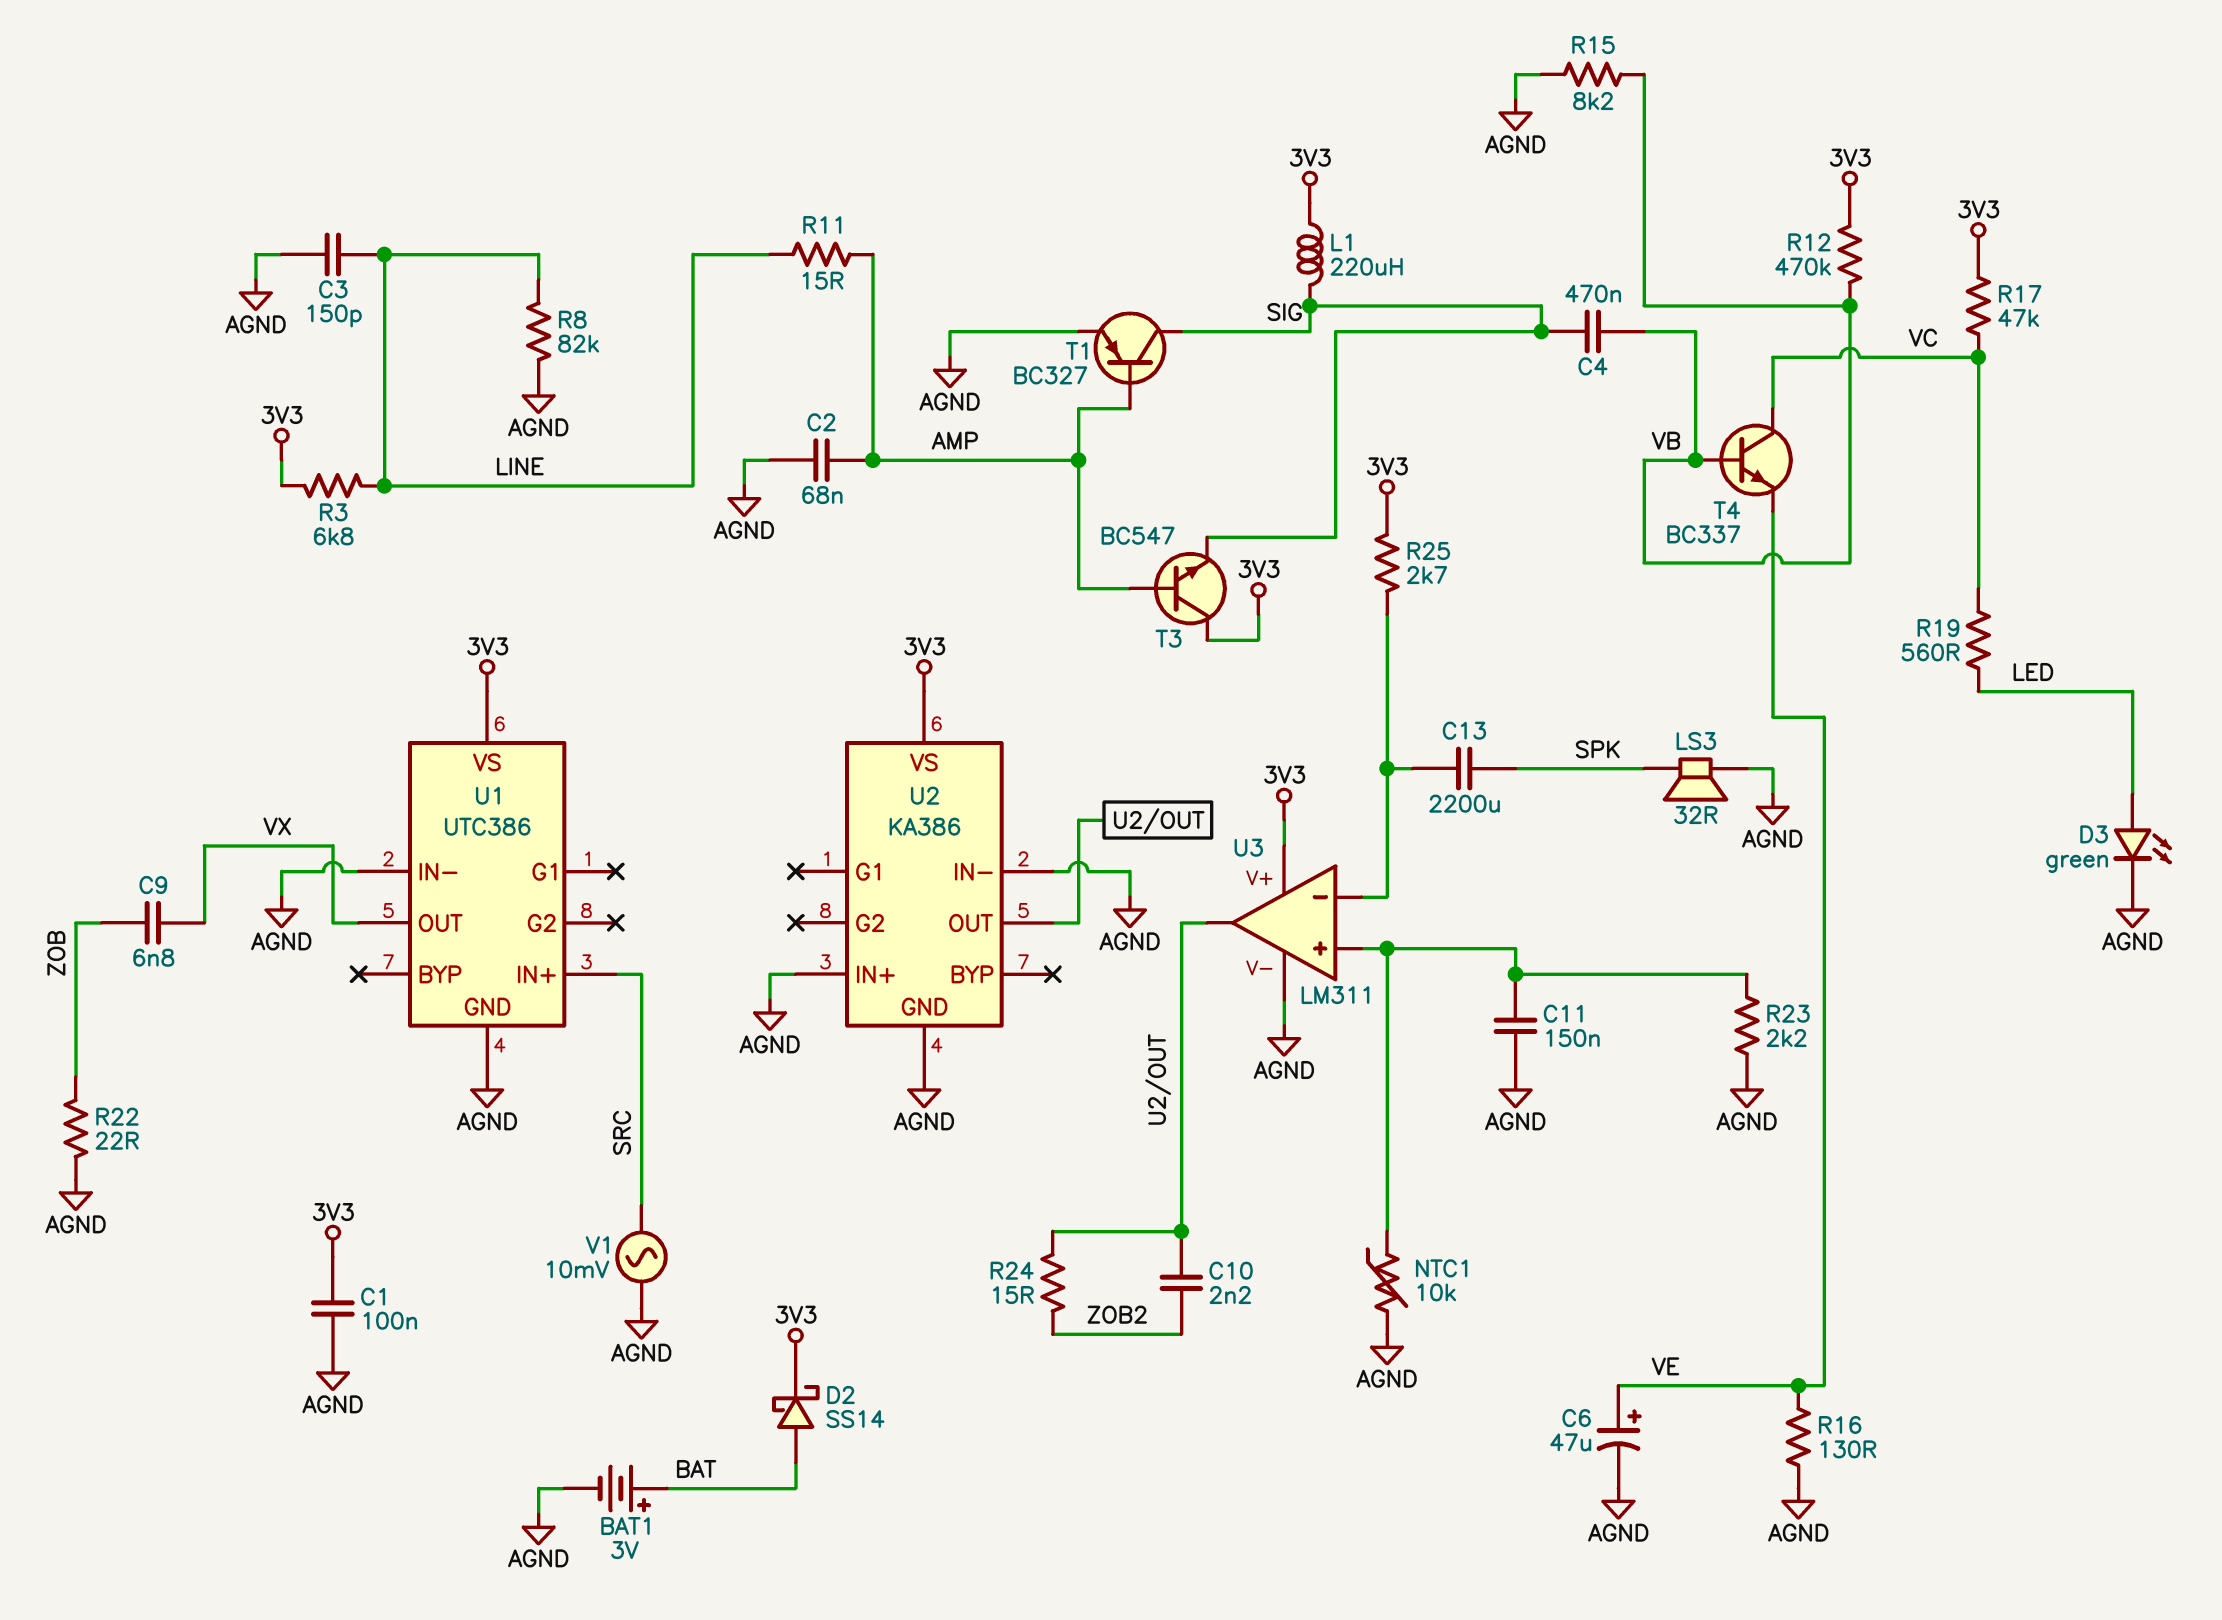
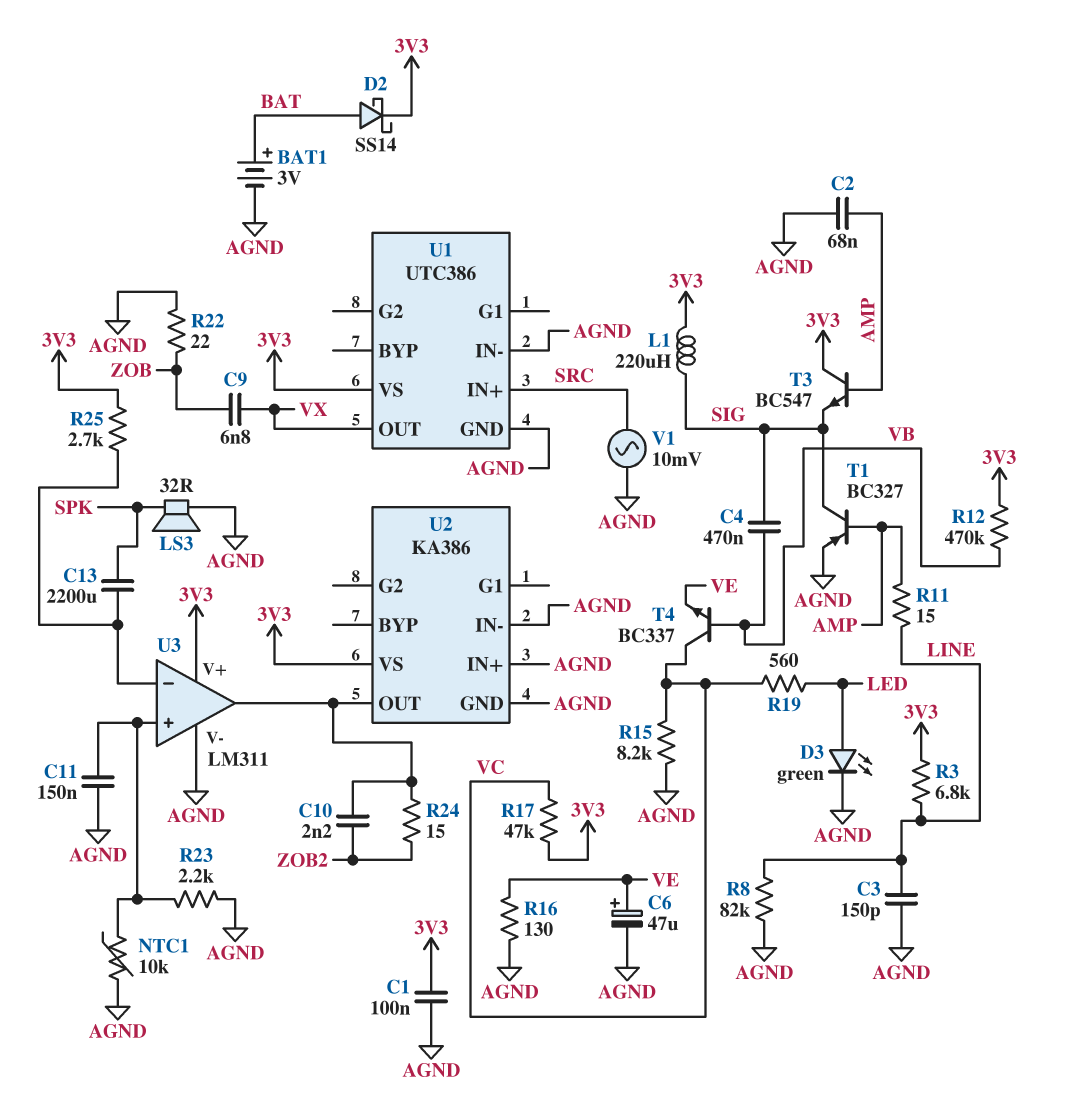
R15: 8.2k (AGND, VB) -> 8.2k (AGND, VC)

